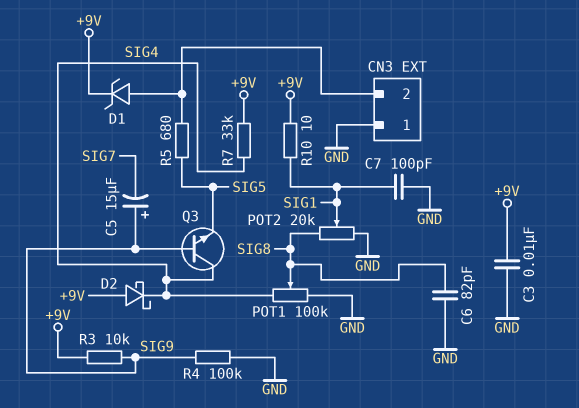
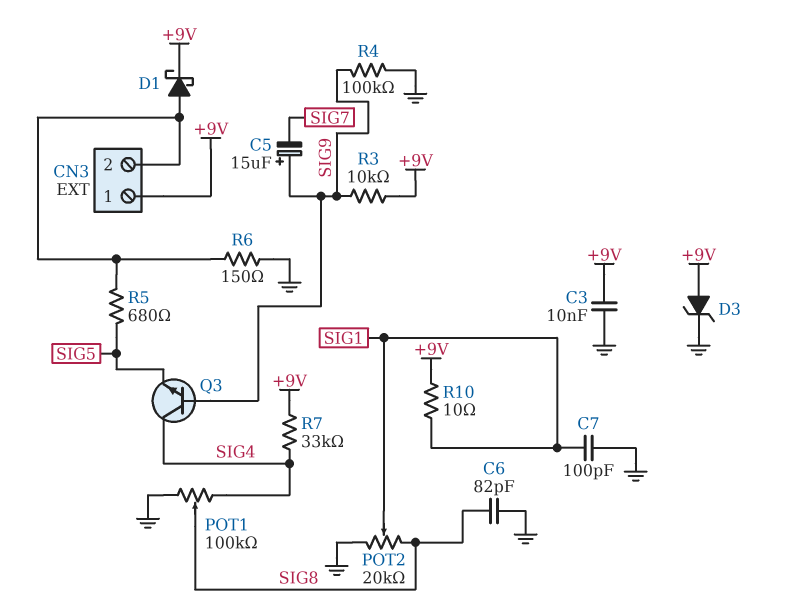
CN3 pin 1: GND -> +9V
D1: zener (A CN3/2, K +9V) -> schottky (A CN3/2, K +9V)
D2: schottky (A +9V, K SIG4) -> none
D3: none -> zener (A +9V, K GND)
R6: none -> 150 (CN3/2, GND)

